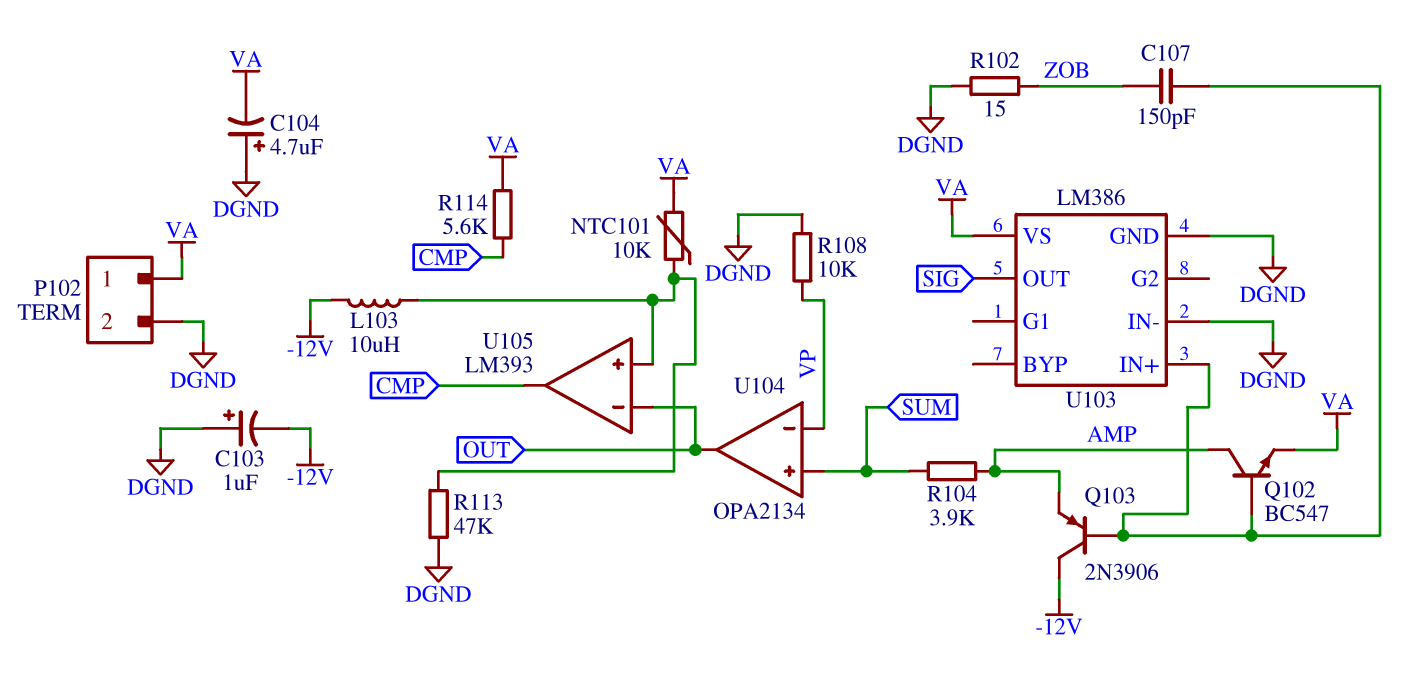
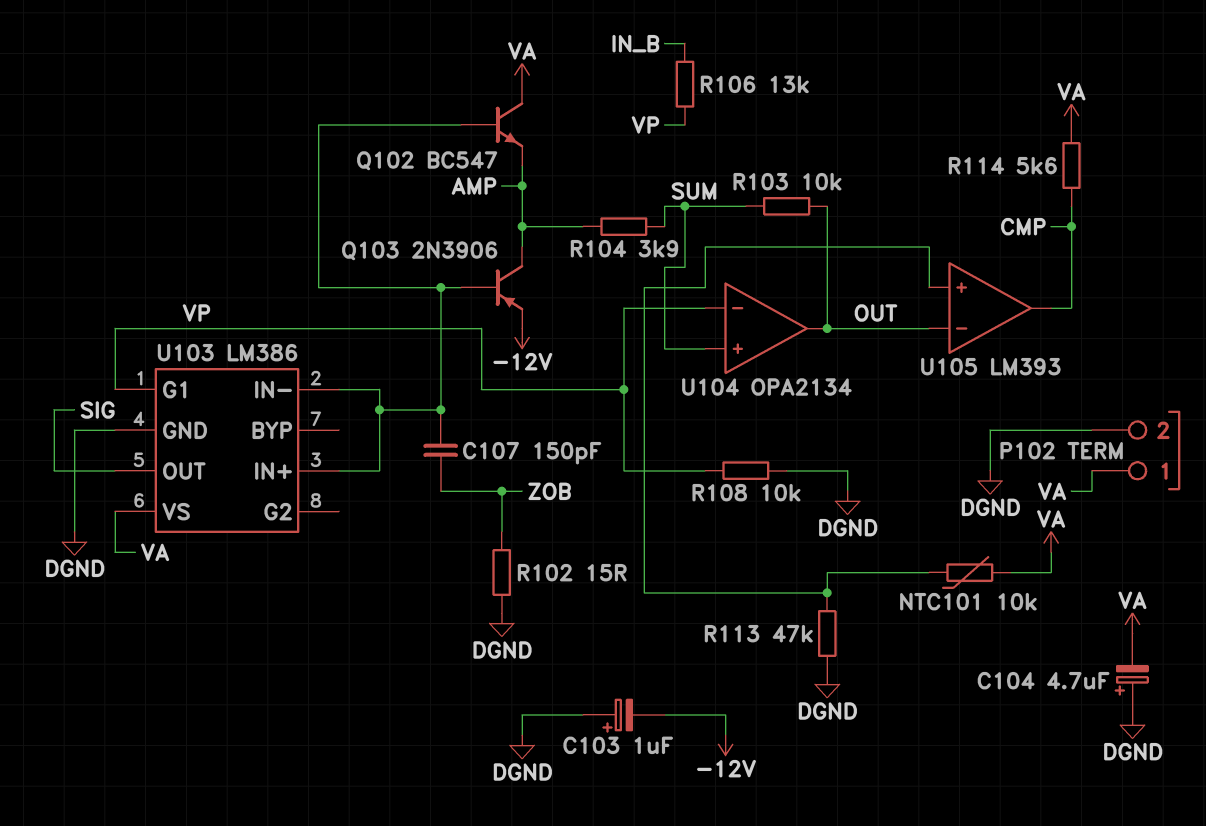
L103: 10uH (-12V, U105/in+) -> none
Q102: NPN BC547 (B U103/IN+, C AMP, E VA) -> NPN BC547 (B U103/IN+, C VA, E AMP)
Q103: PNP 2N3906 (B U103/IN+, C -12V, E AMP) -> PNP 2N3906 (B U103/IN+, C AMP, E -12V)
R103: none -> 10k (OUT, SUM)
R106: none -> 13k (IN_B, VP)
U103 pin G1: none -> VP
U103 pin IN-: DGND -> U103/IN+

